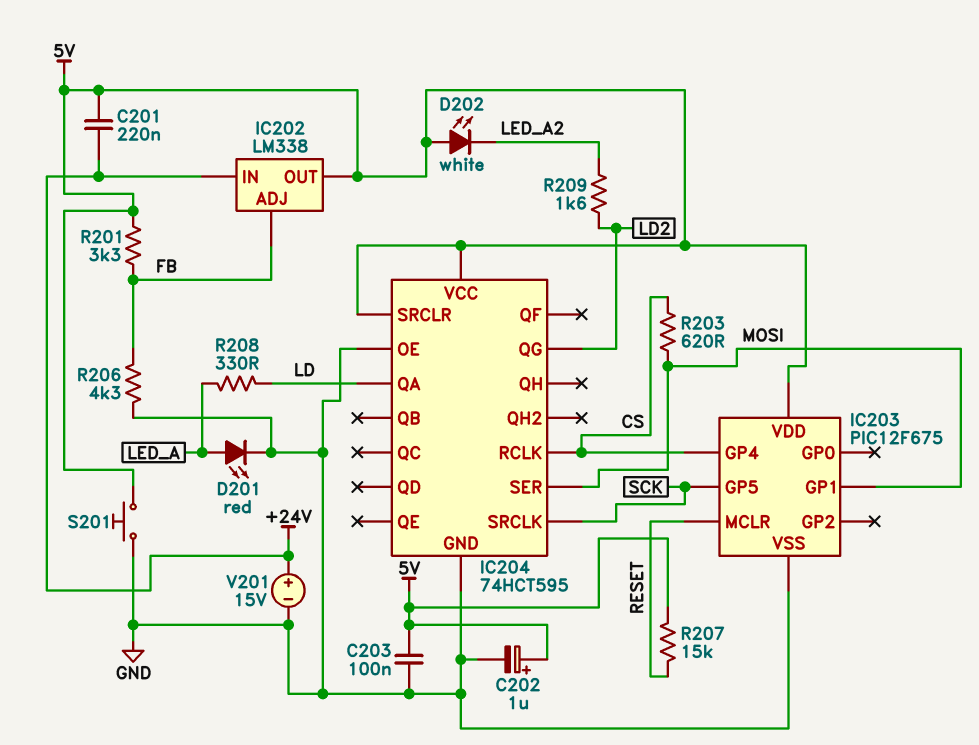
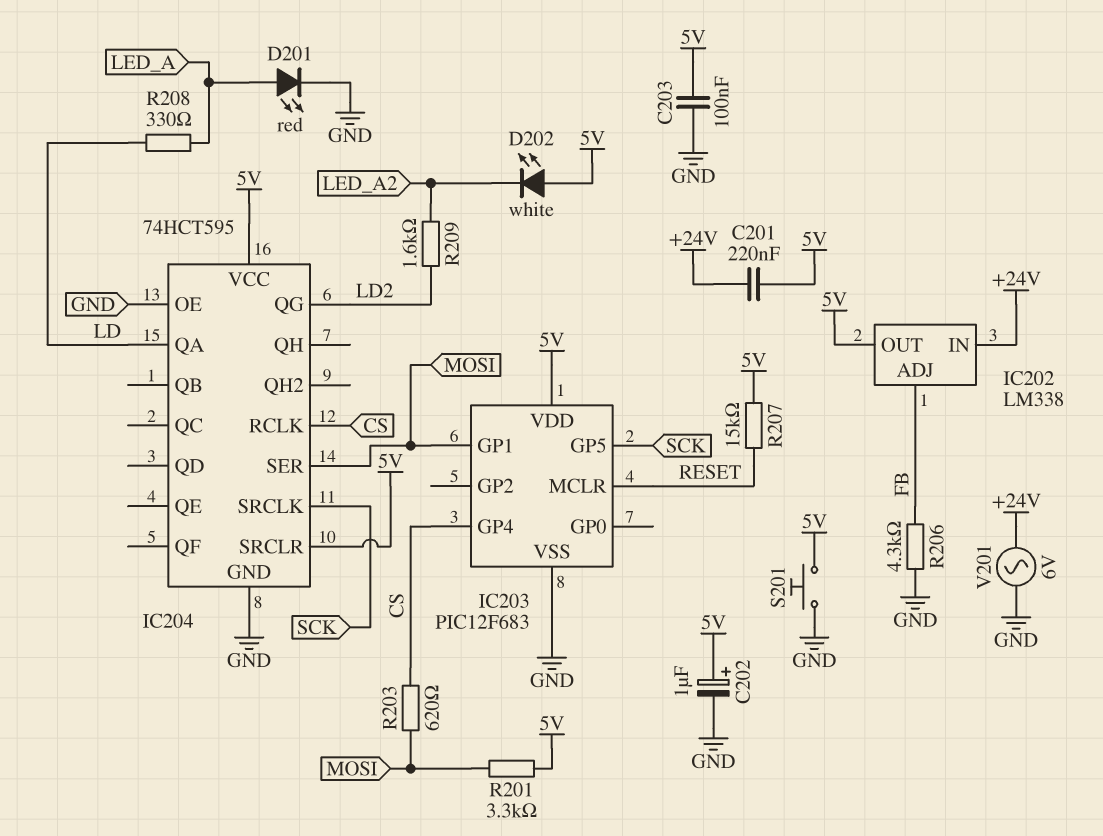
IC203: PIC12F675 -> PIC12F683
R201: 3.3k (5V, FB) -> 3.3k (5V, MOSI)
V201: 15V (plus +24V, minus GND) -> AC 6V (+24V, GND)

